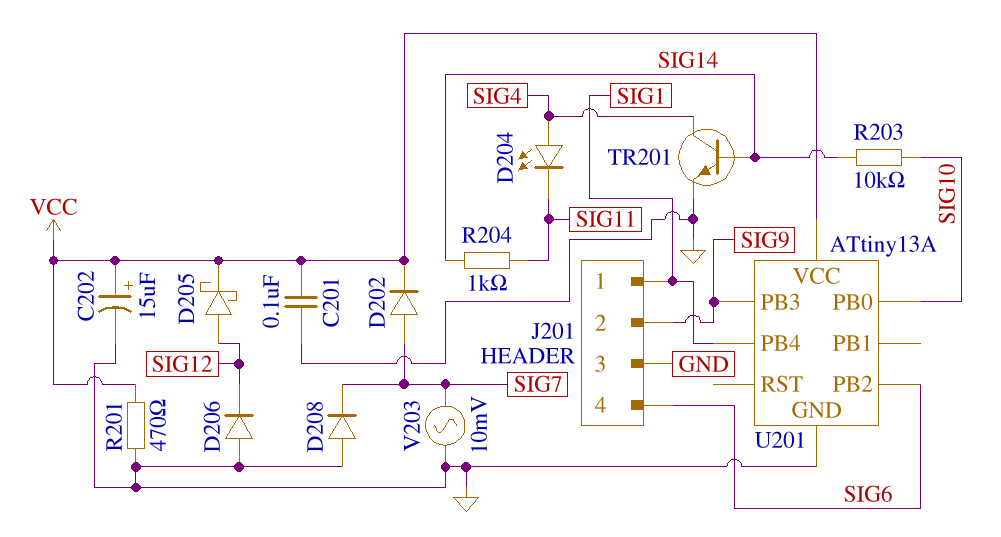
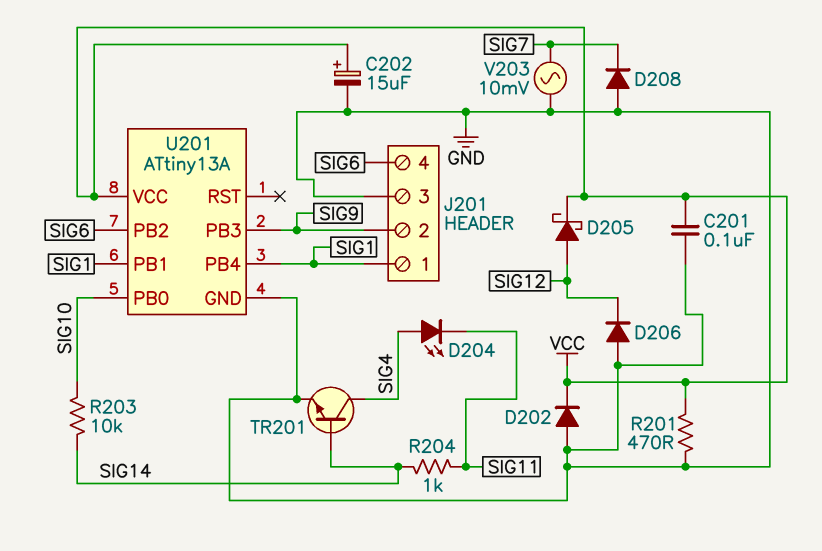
D202: diode (A SIG7, K VCC) -> diode (A GND, K VCC)
U201 pin PB1: none -> SIG1

